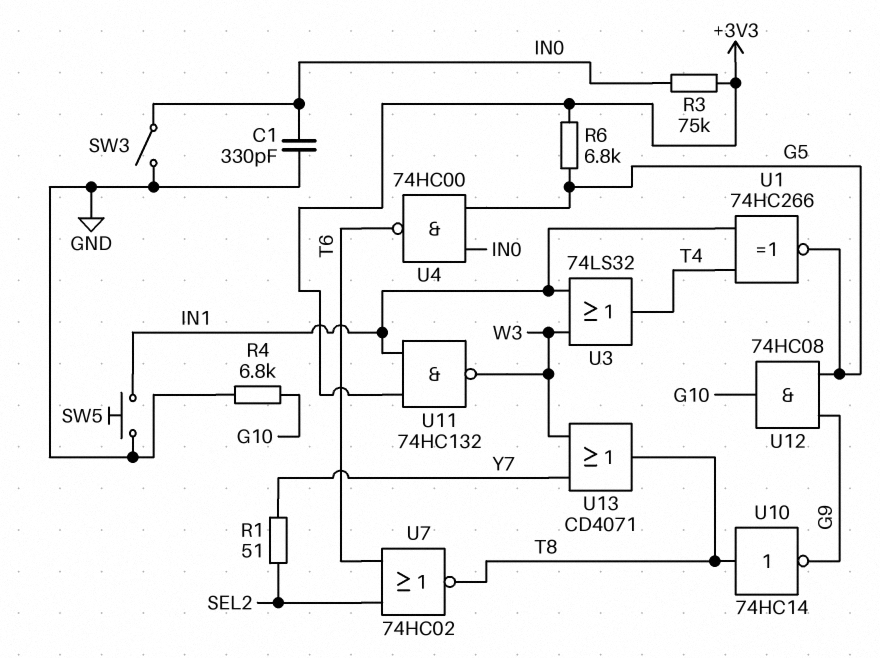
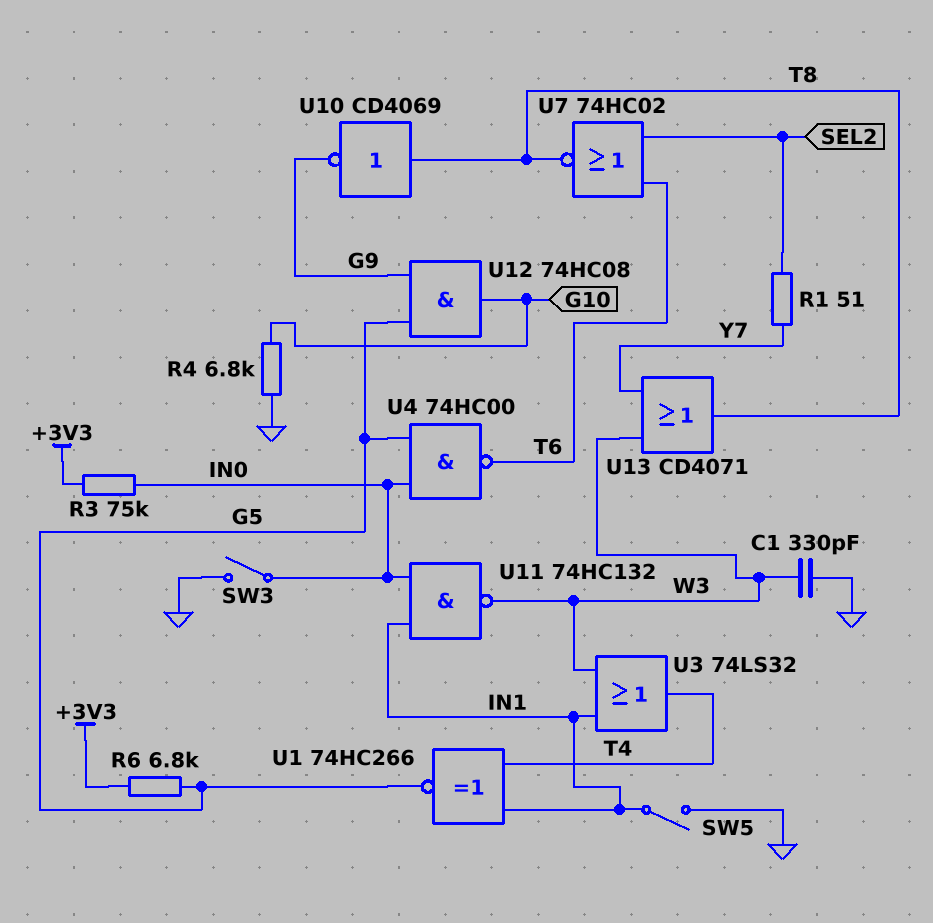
C1: 330pF (GND, IN0) -> 330pF (GND, W3)
SW5: button (GND, IN1) -> switch (GND, IN1)
U10: NOT 74HC14 (in T8, out G9) -> NOT CD4069 (in T8, out G9)
U11: NAND 74HC132 (in +3V3, in IN1, out W3) -> NAND 74HC132 (in IN0, in IN1, out W3)

